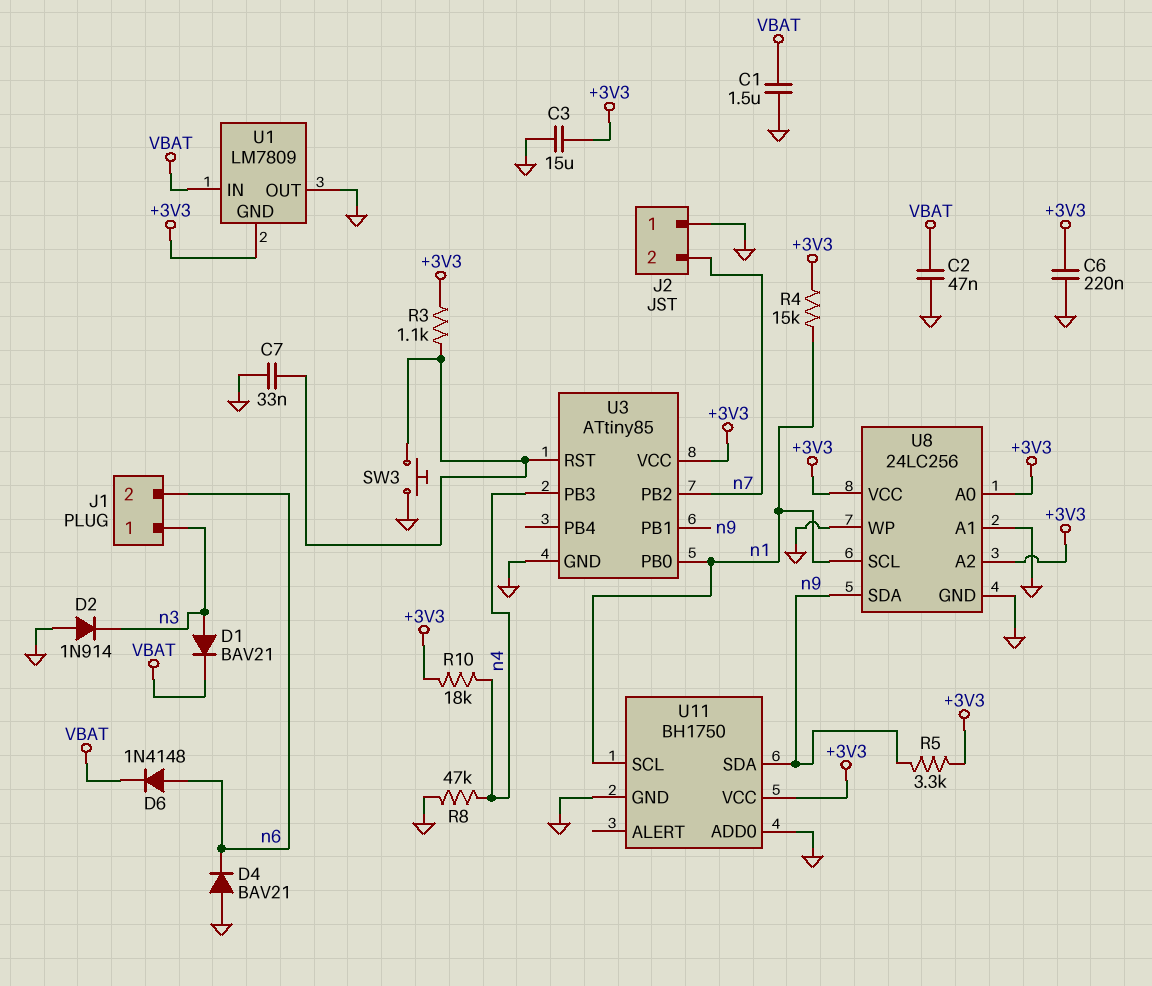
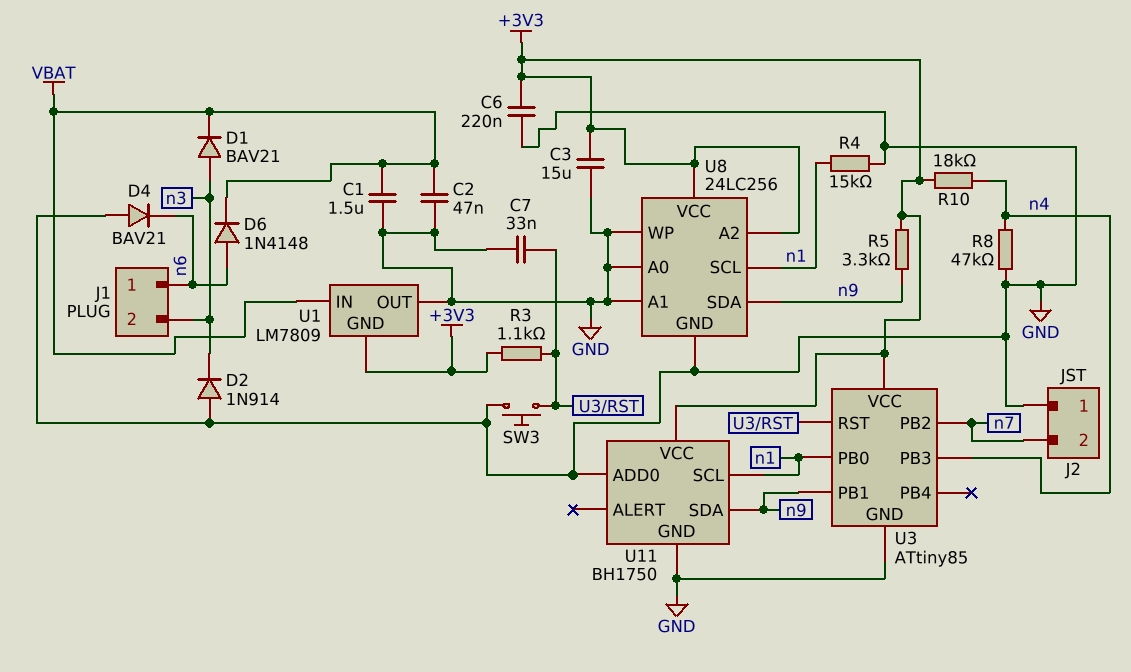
J1 pin 1: n3 -> n6
J1 pin 2: n6 -> n3
R4: 15k (+3V3, n1) -> 15k (GND, n1)
U8 pin A0: +3V3 -> GND

